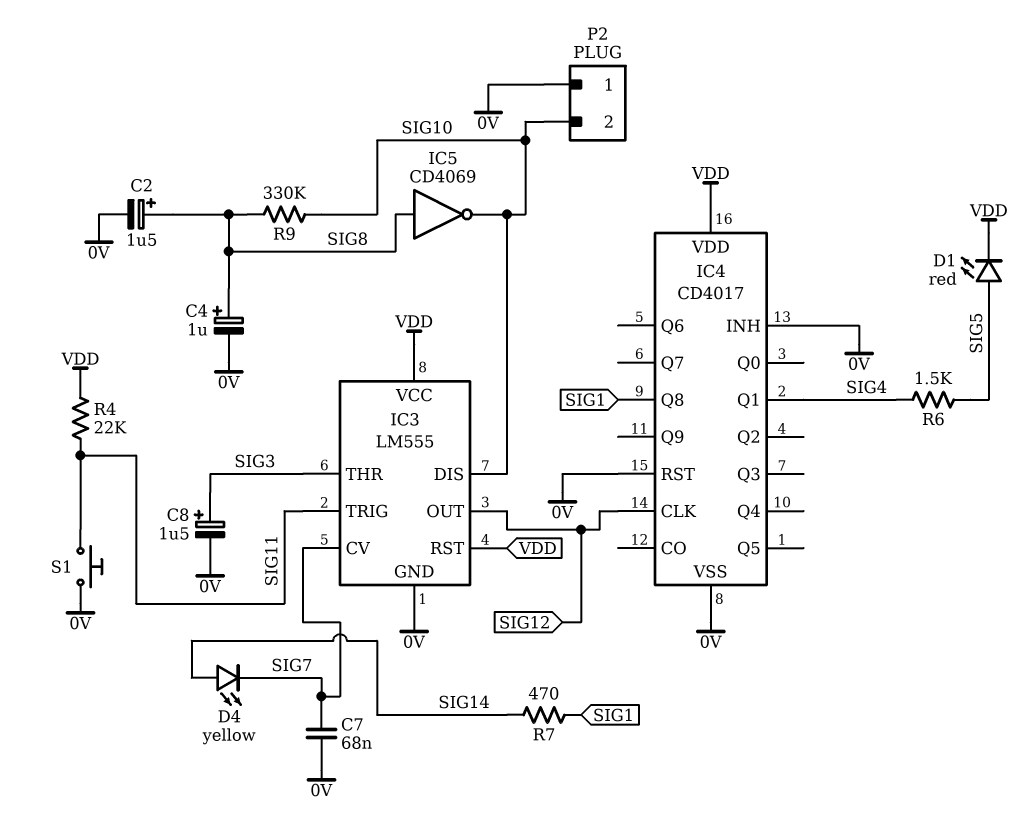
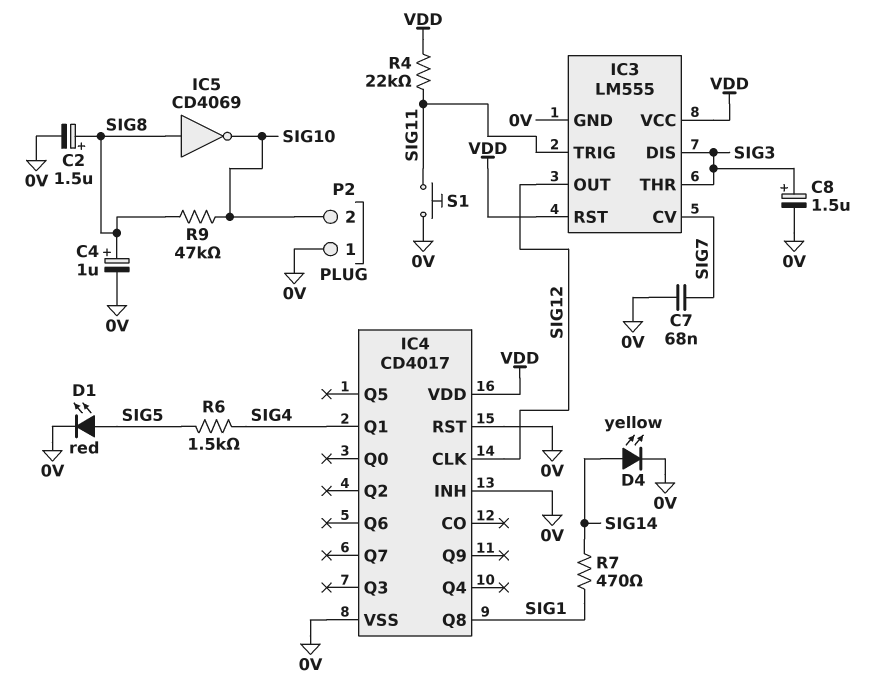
D1: LED red (A SIG5, K VDD) -> LED red (A SIG5, K 0V)
D4: LED yellow (A SIG14, K SIG7) -> LED yellow (A SIG14, K 0V)
IC3 pin DIS: SIG10 -> SIG3
R9: 330k (SIG8, SIG10) -> 47k (SIG8, SIG10)

